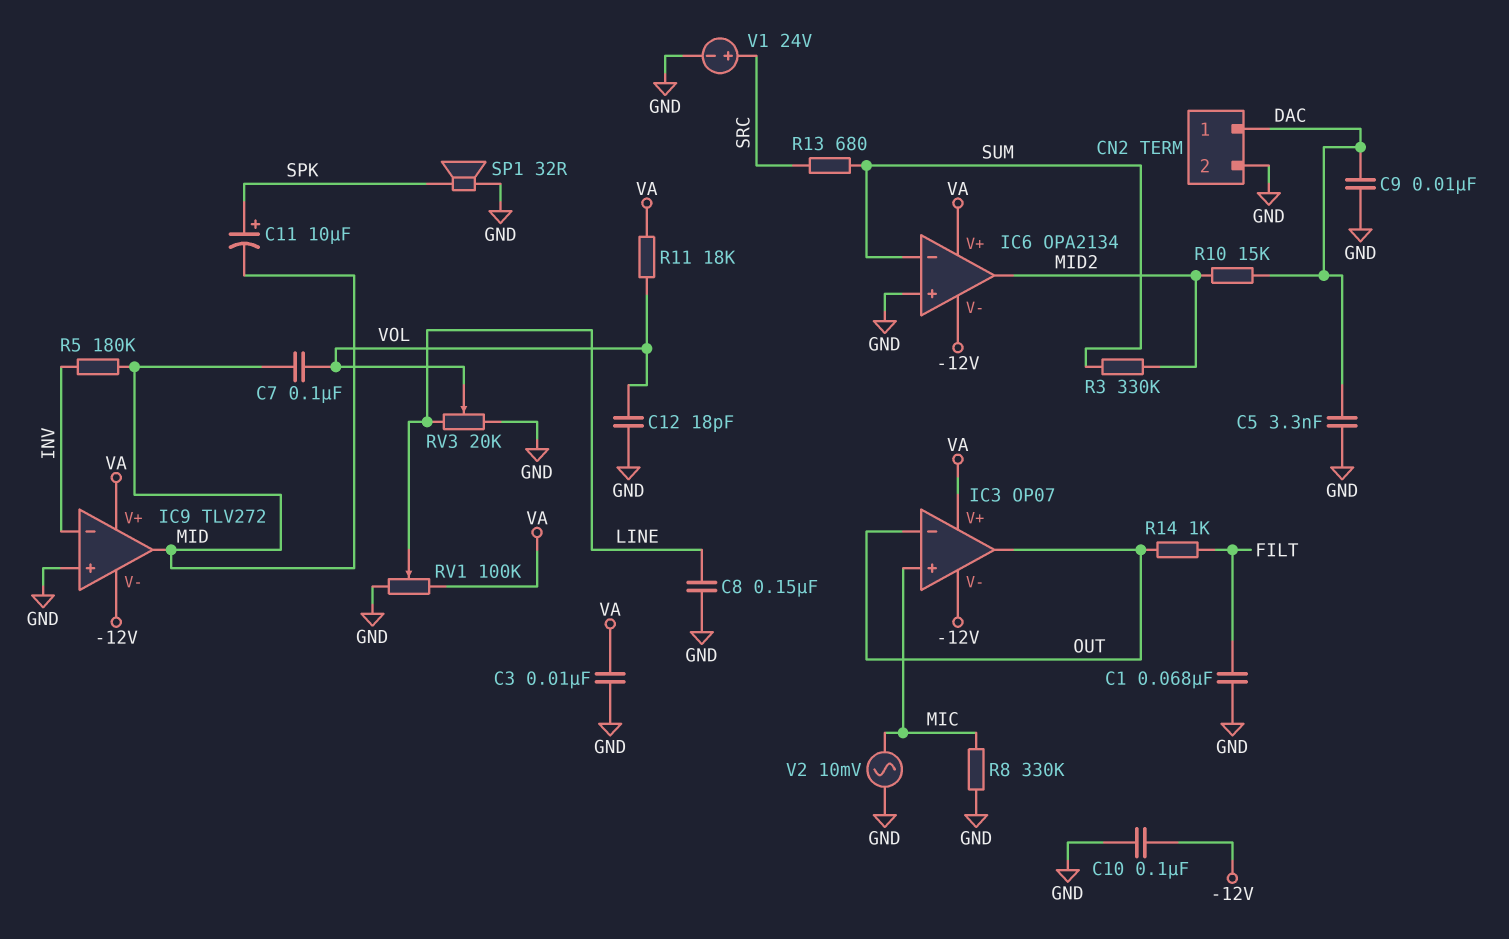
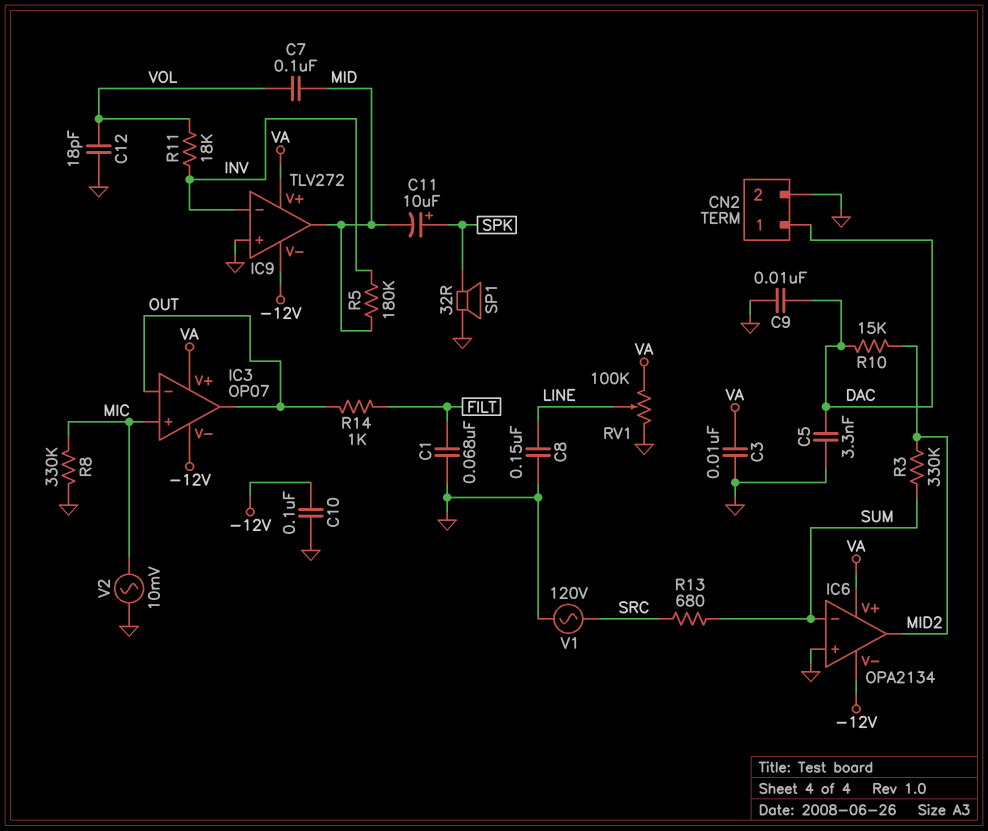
R11: 18k (VA, VOL) -> 18k (INV, VOL)
RV3: 20k (GND, LINE, wiper VOL) -> none
V1: 24V (plus SRC, minus GND) -> AC 120V (GND, SRC)

